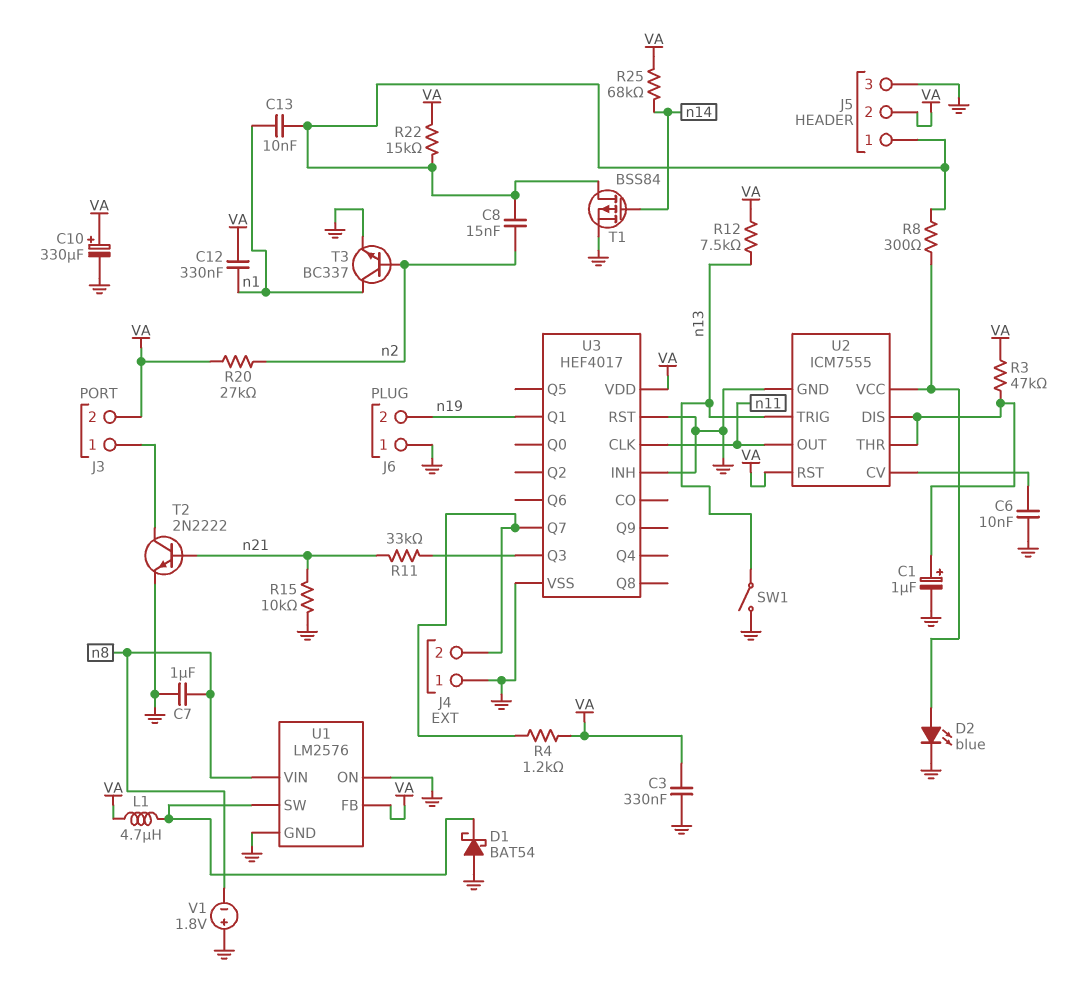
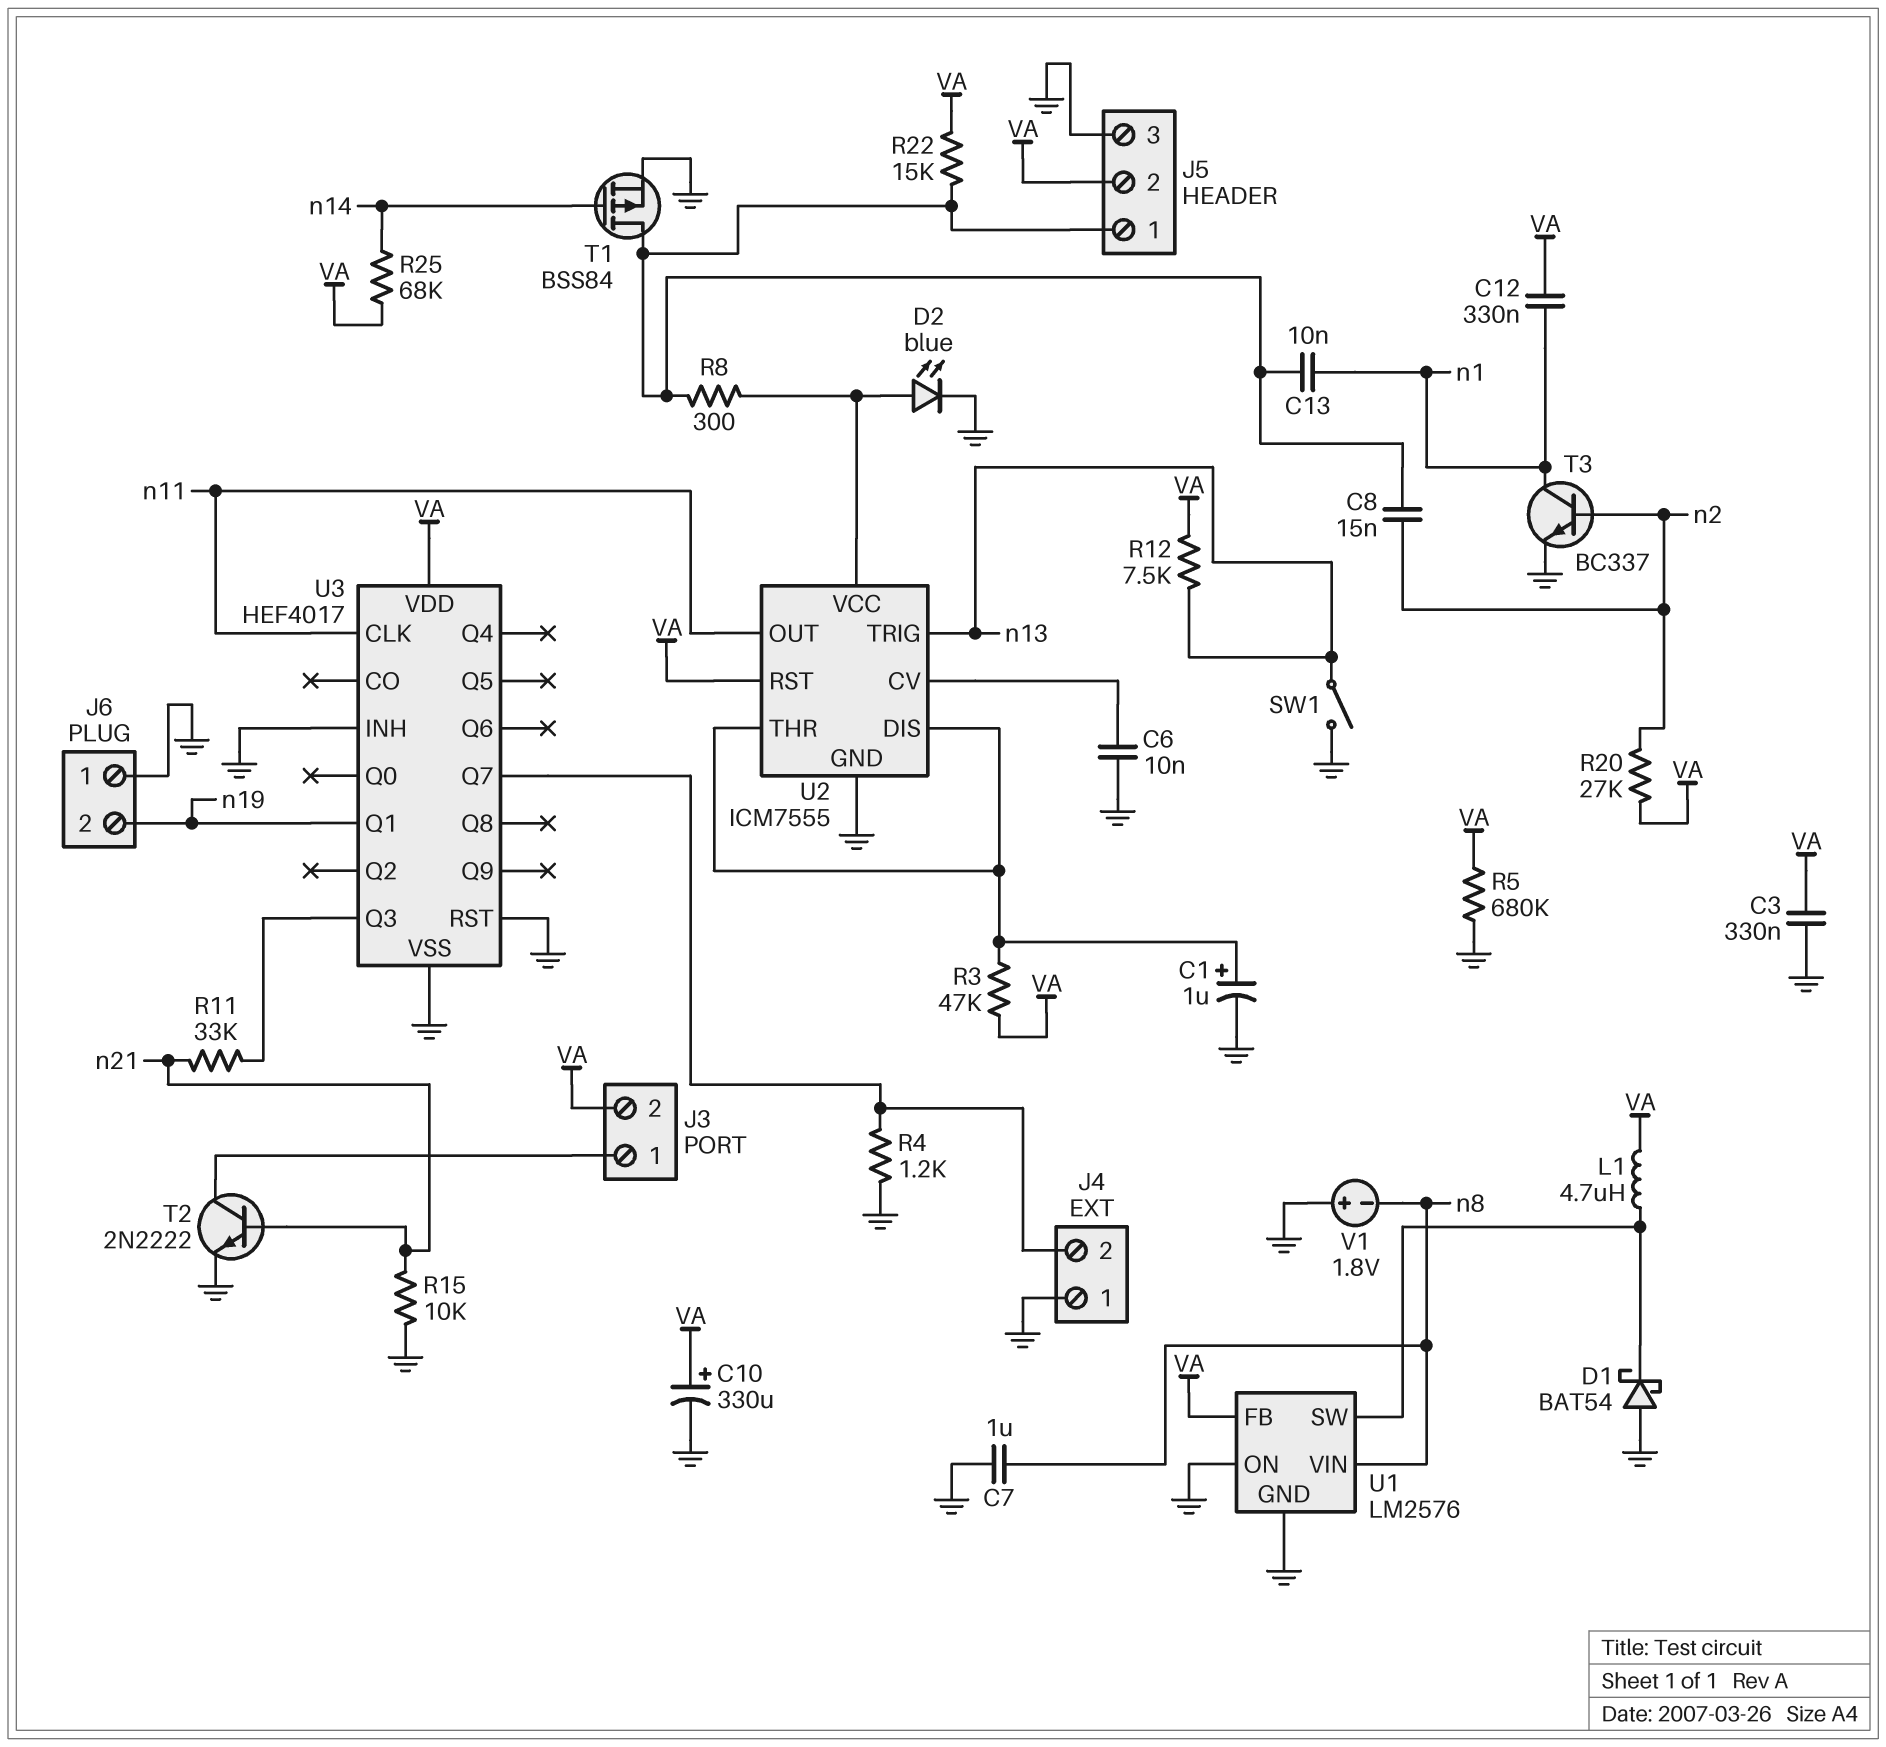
R4: 1.2k (J4/2, VA) -> 1.2k (GND, J4/2)
R5: none -> 680k (GND, VA)

